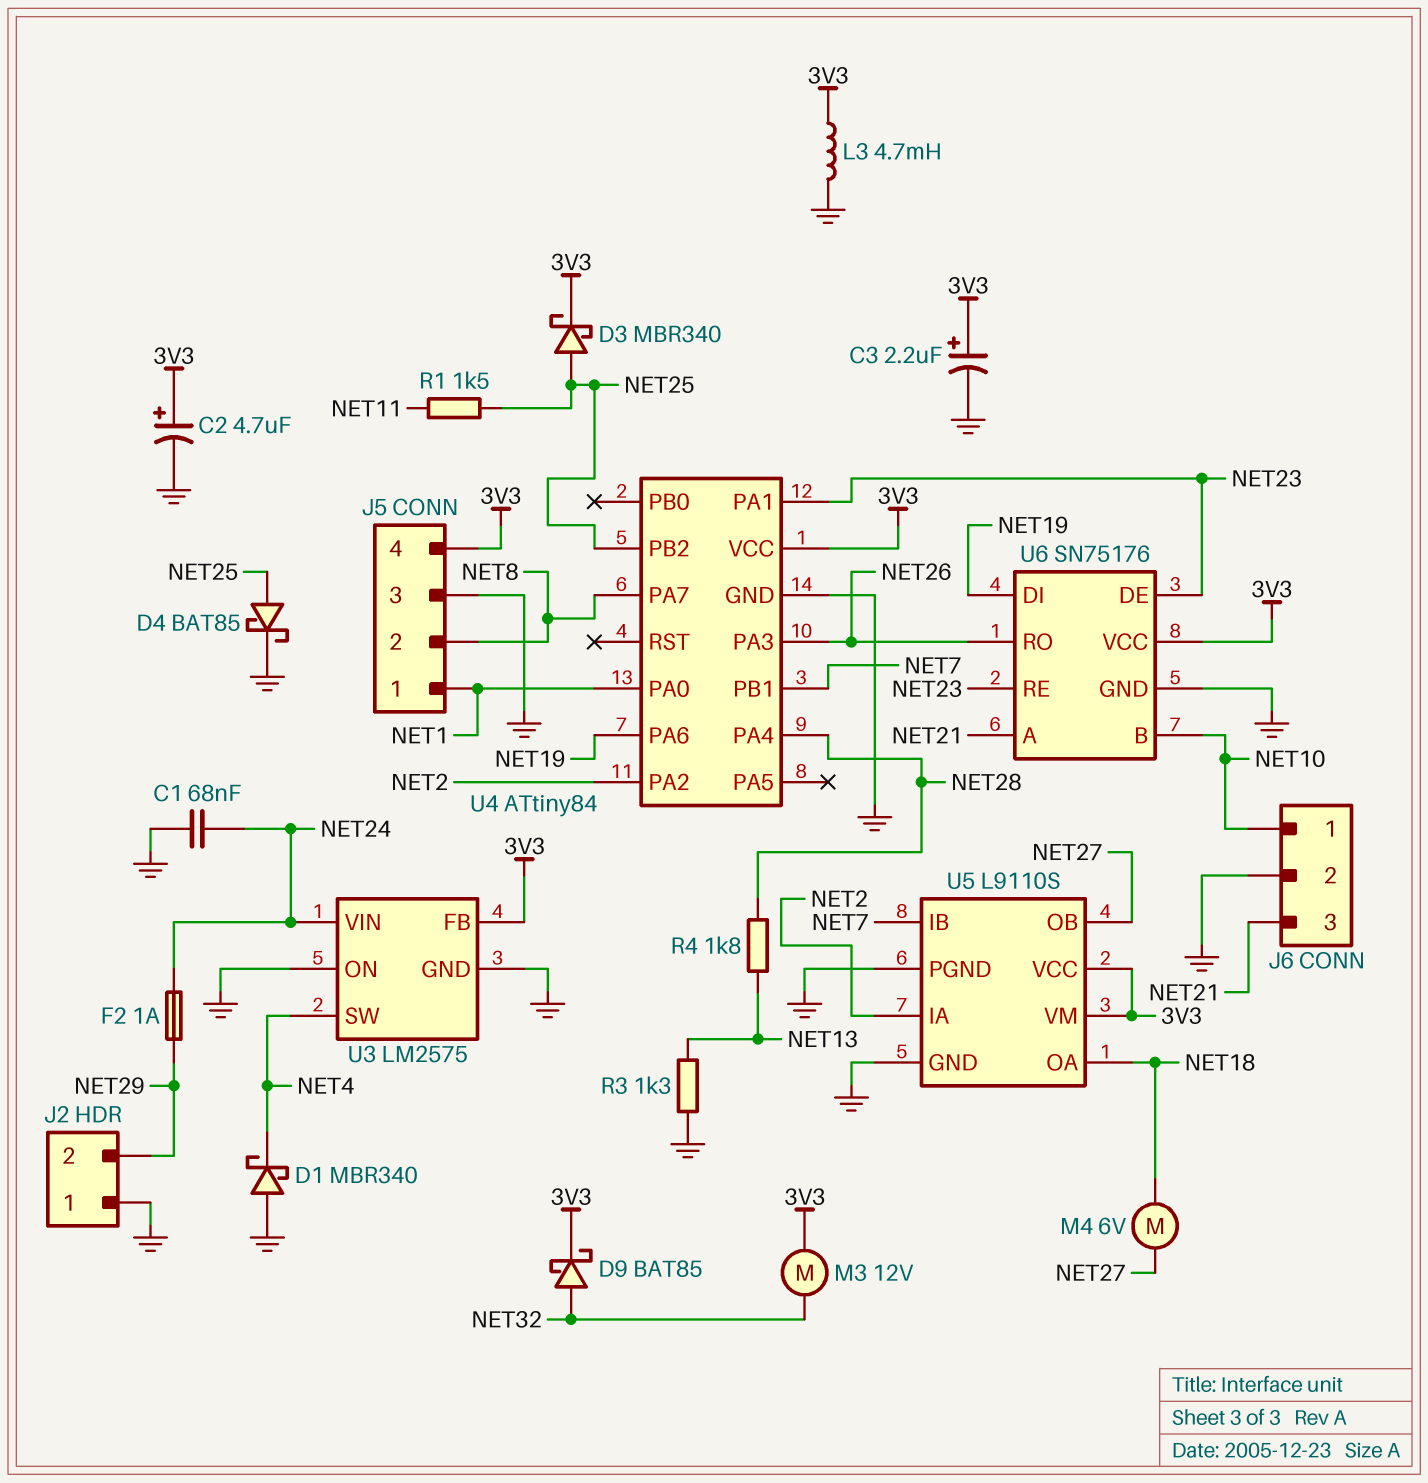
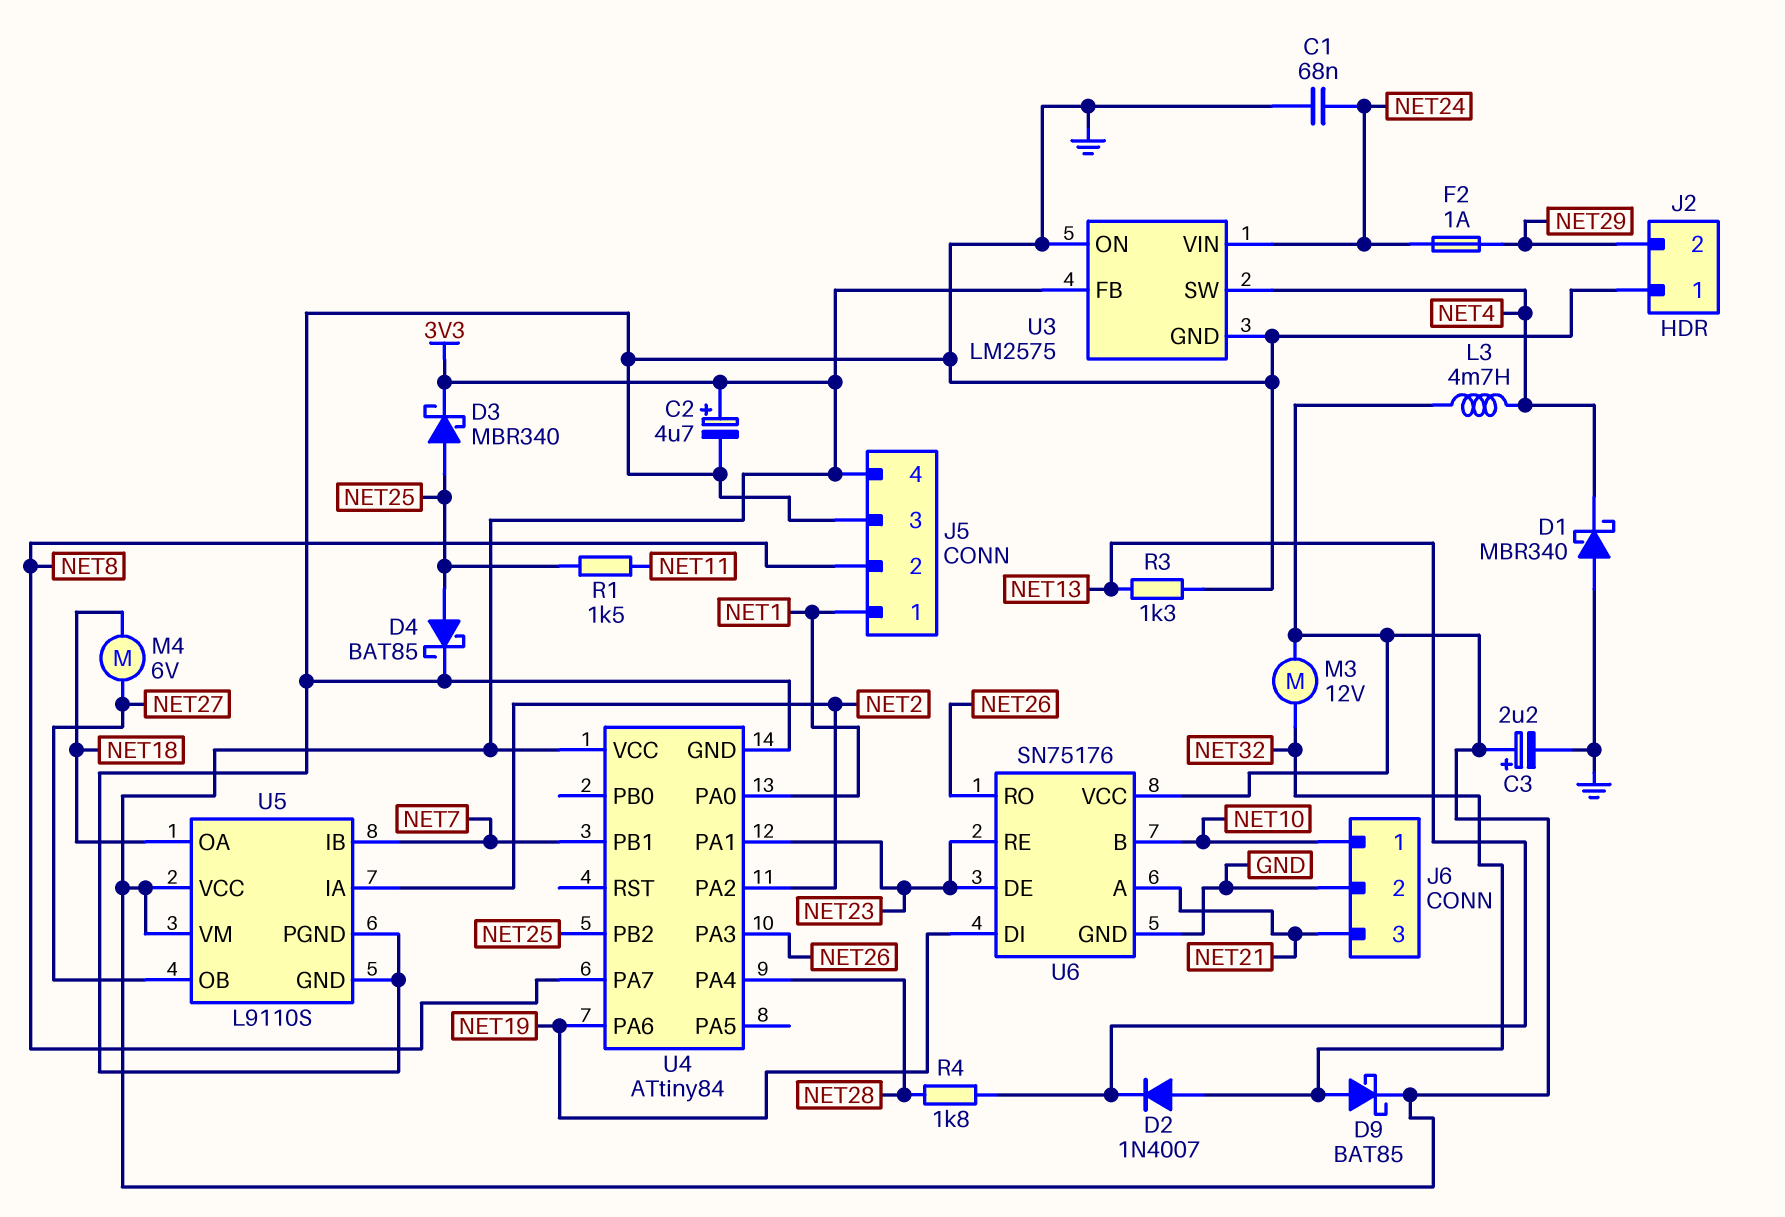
D2: none -> diode 1N4007 (A NET32, K NET13)
L3: 4.7mH (3V3, GND) -> 4.7mH (3V3, NET4)

